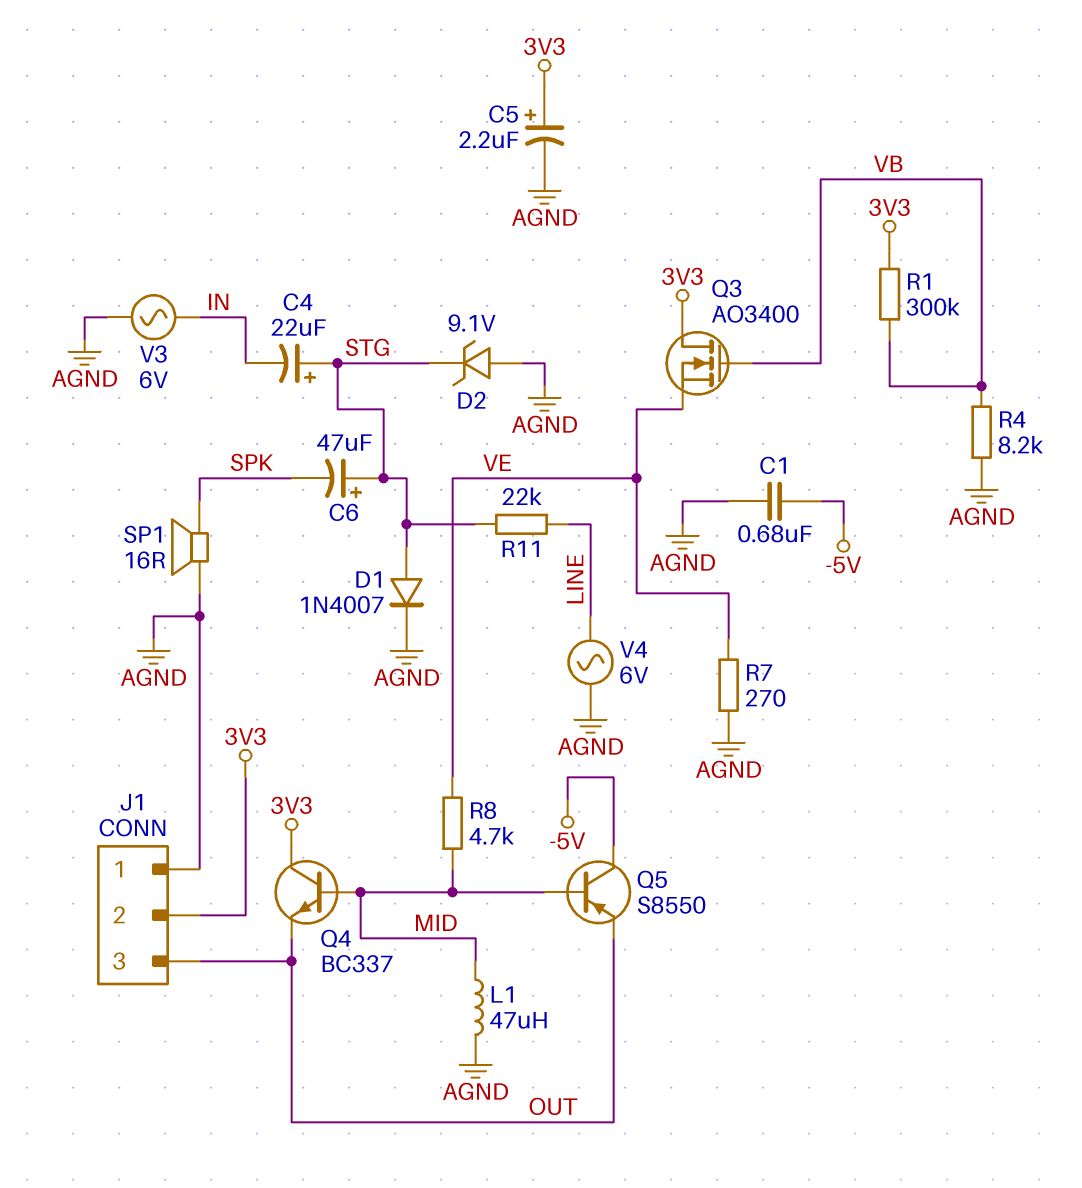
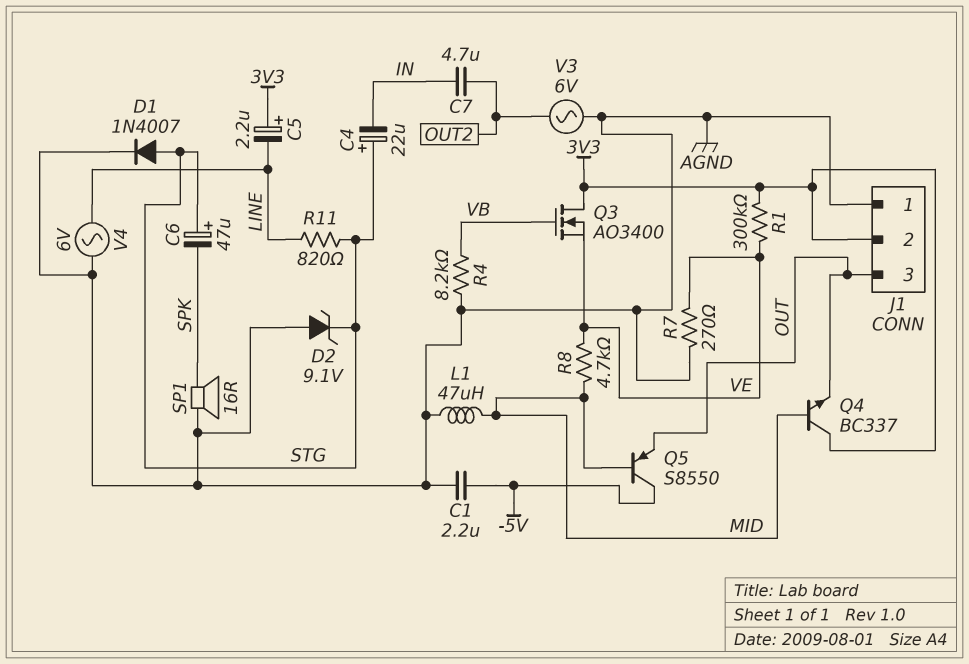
C1: 680nF (-5V, AGND) -> 2.2uF (-5V, AGND)
C5: 2.2uF (plus 3V3, minus AGND) -> 2.2uF (plus 3V3, minus LINE)
C7: none -> 4.7uF (IN, OUT2)
R1: 300k (3V3, VB) -> 300k (3V3, VE)
R11: 22k (LINE, STG) -> 820 (LINE, STG)
V3: AC 6V (AGND, IN) -> AC 6V (AGND, OUT2)

